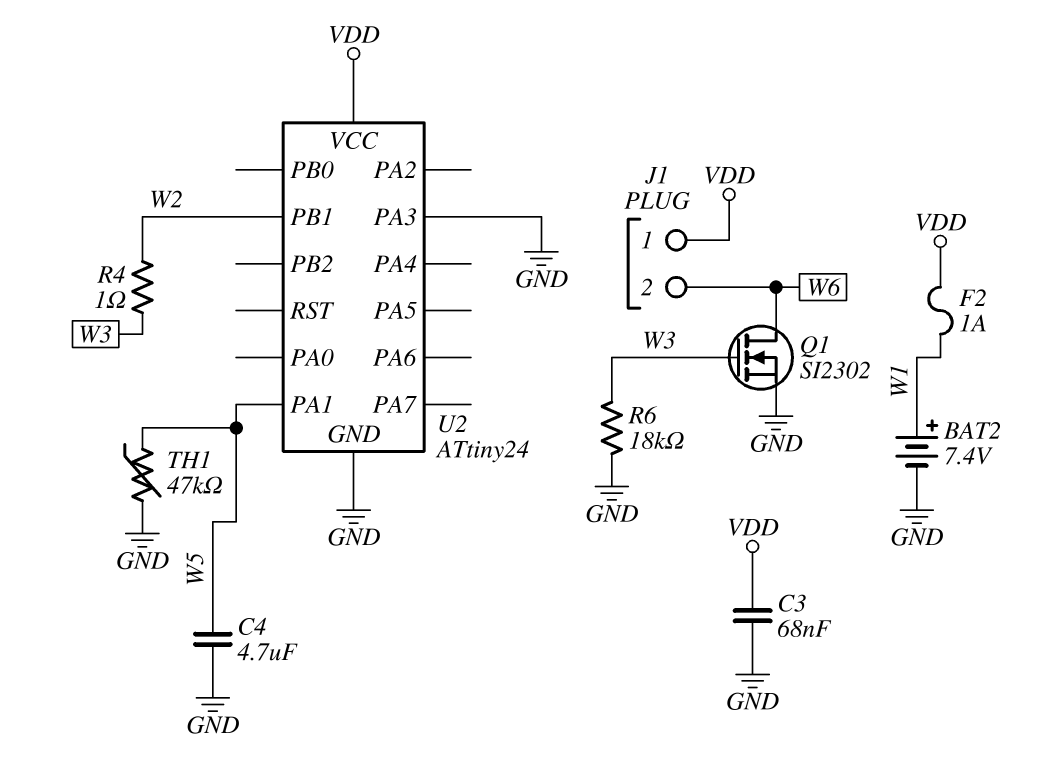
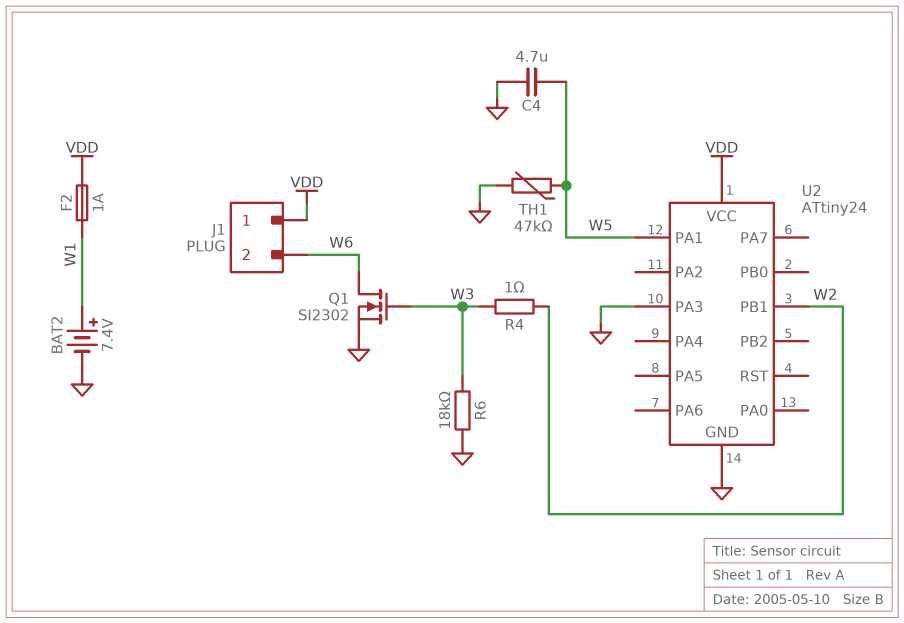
C3: 68nF (GND, VDD) -> none

